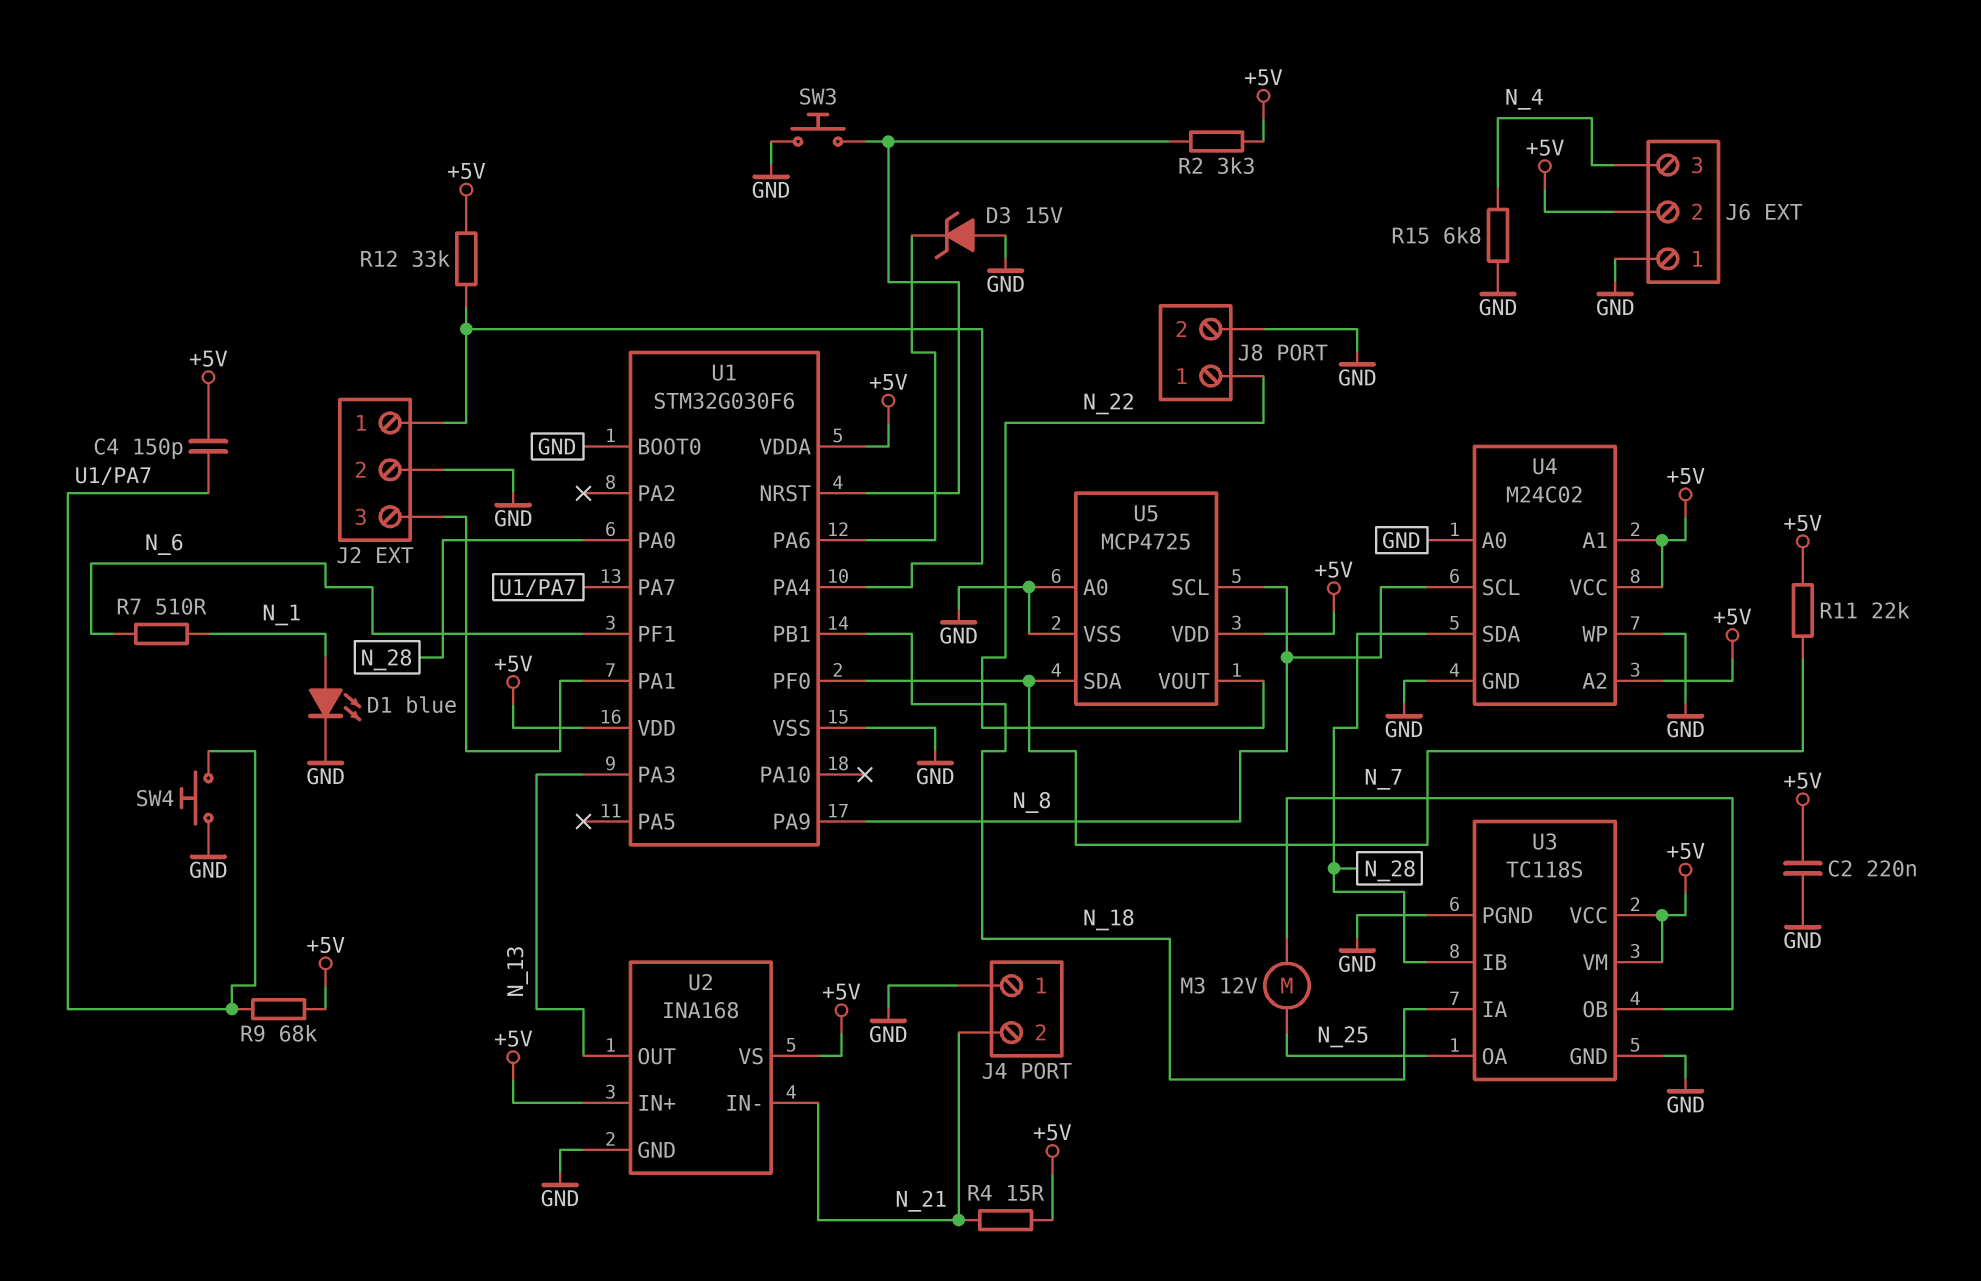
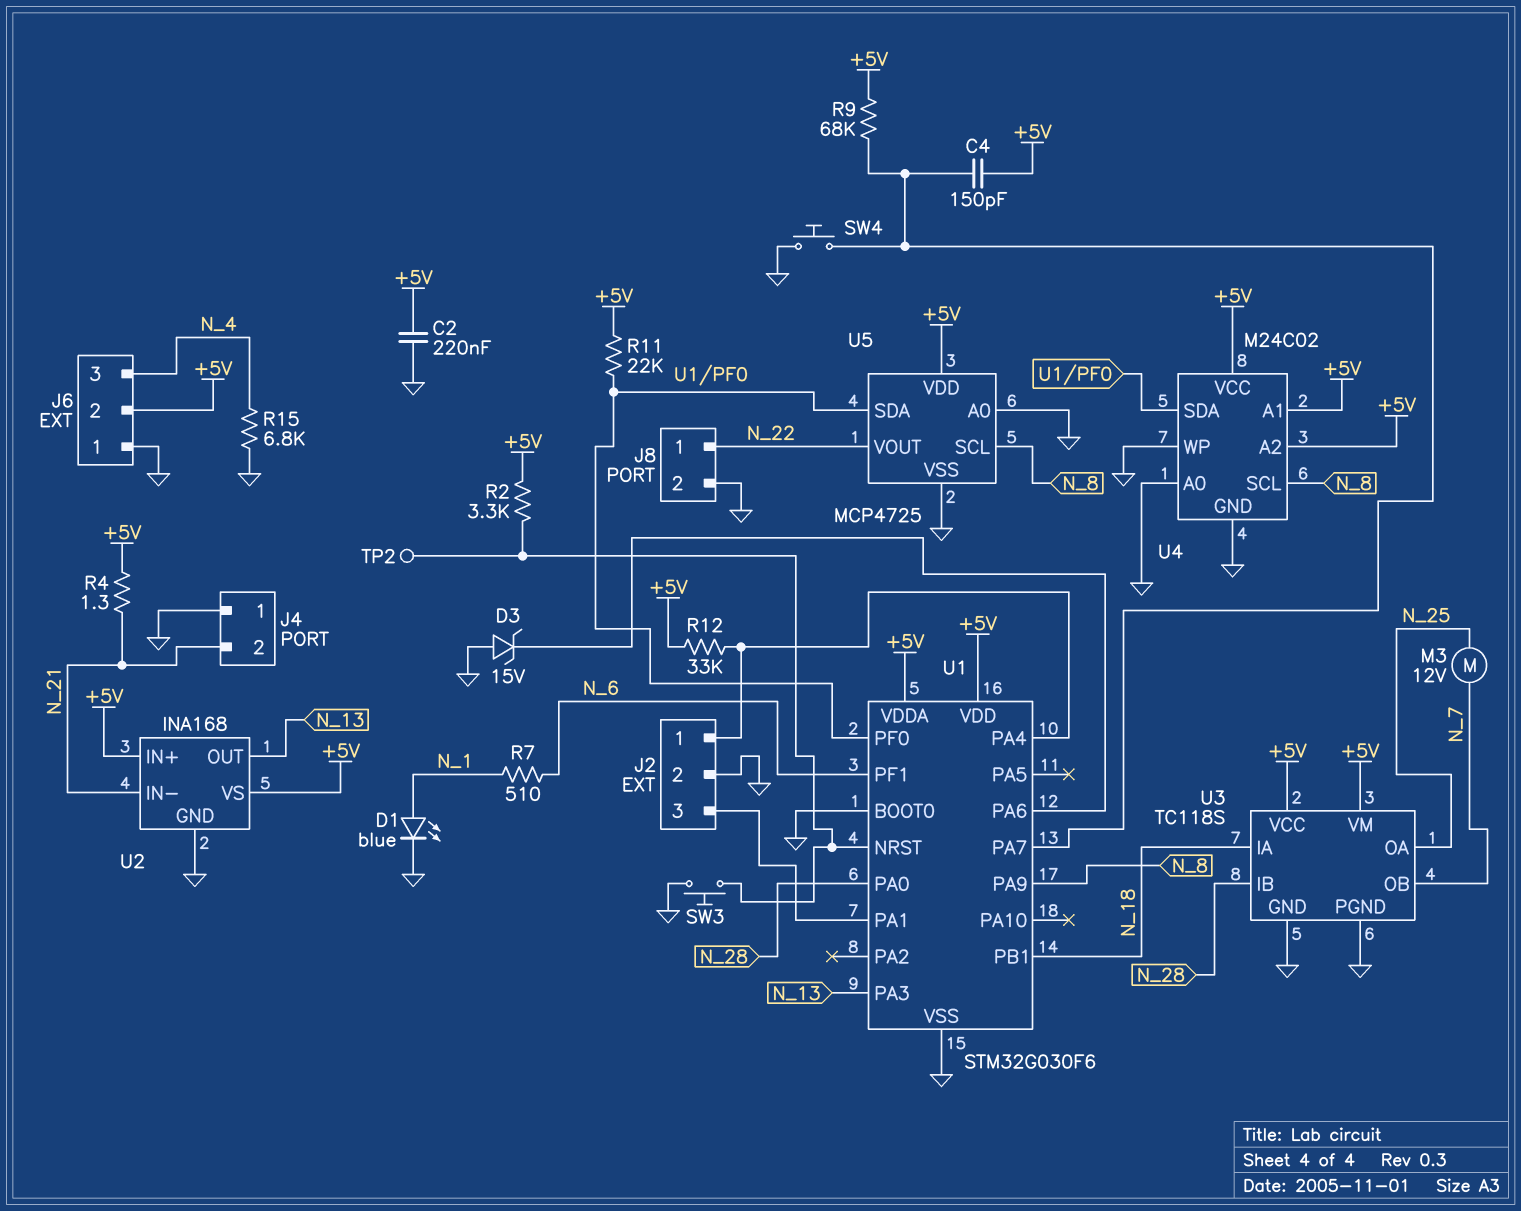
R4: 15 (+5V, N_21) -> 1.3 (+5V, N_21)
TP2: none -> test point (U1/NRST)
U4 pin SDA: N_28 -> U1/PF0

